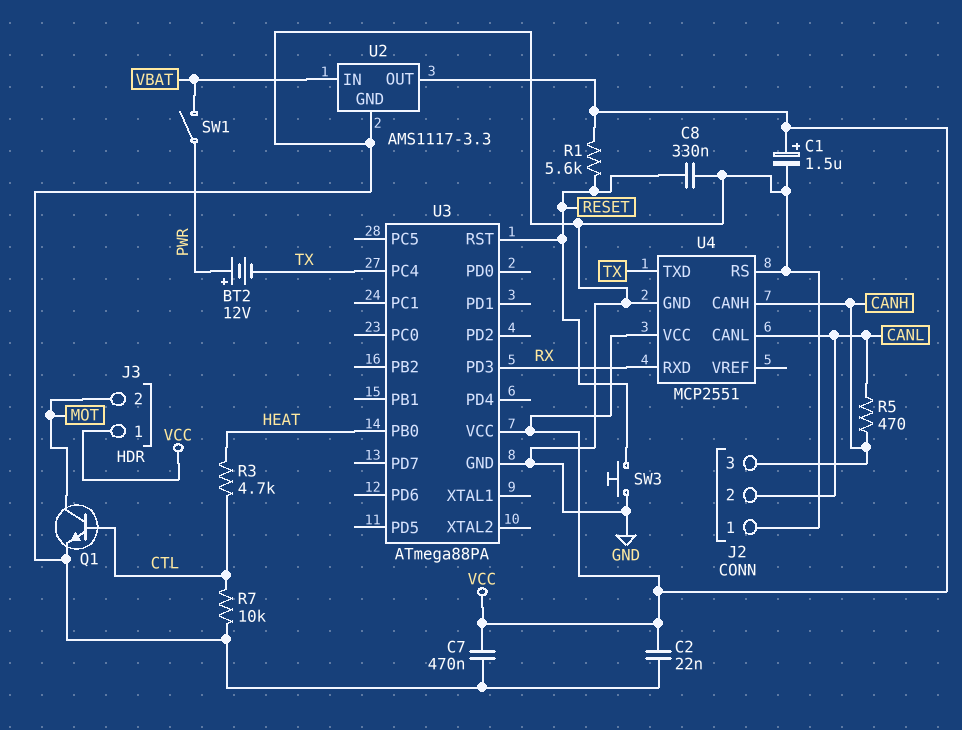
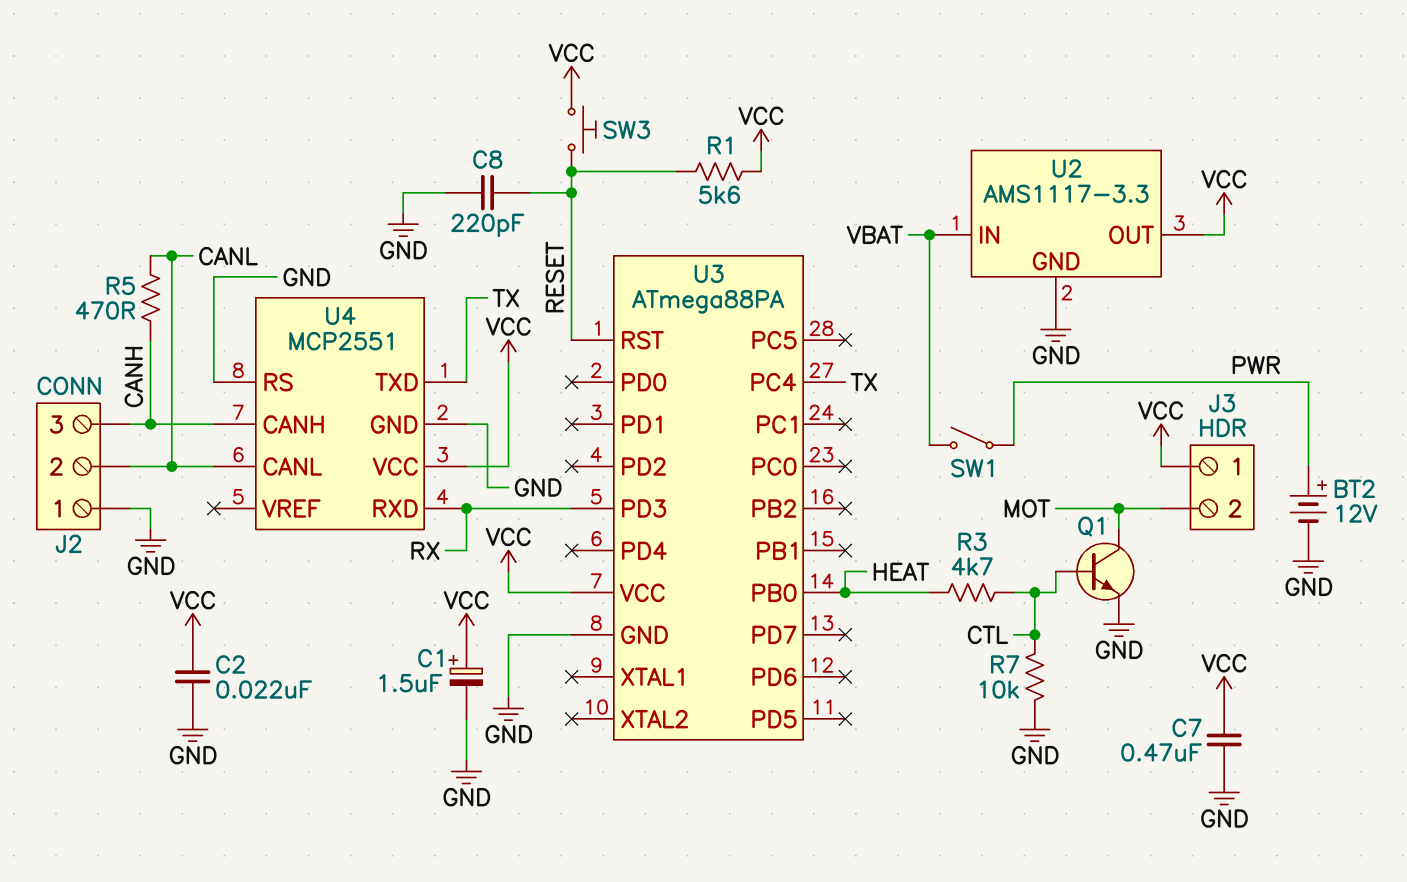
BT2: 12V (plus PWR, minus TX) -> 12V (plus PWR, minus GND)
C8: 330nF (GND, RESET) -> 220pF (GND, RESET)
SW3: button (GND, RESET) -> button (RESET, VCC)

